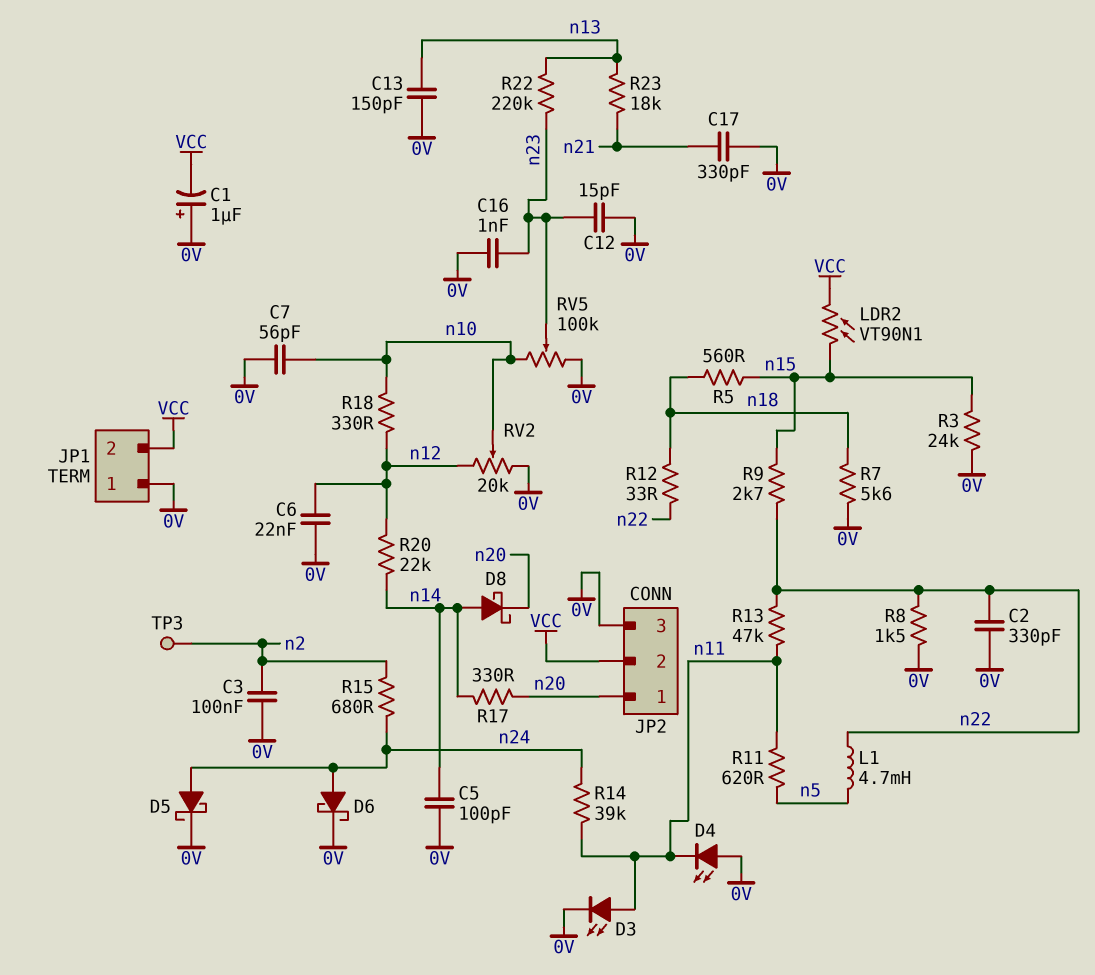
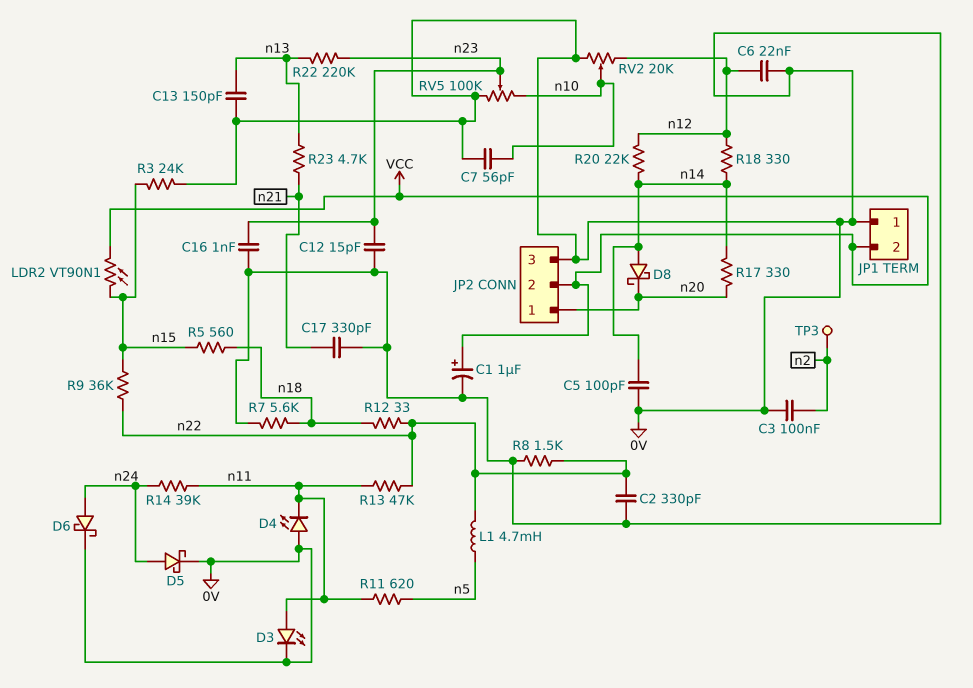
C1: 1uF (plus 0V, minus VCC) -> 1uF (plus VCC, minus 0V)
R9: 2.7k (n15, n22) -> 36k (n15, n22)
R15: 680 (n2, n24) -> none
R18: 330 (n10, n12) -> 330 (n12, n14)
R23: 18k (n13, n21) -> 4.7k (n13, n21)

